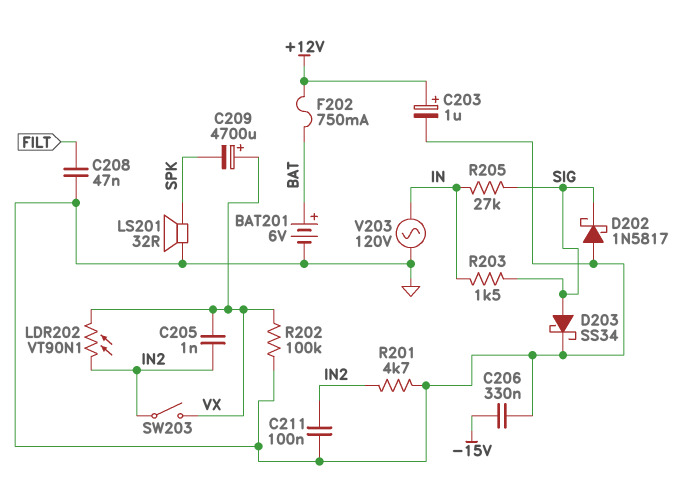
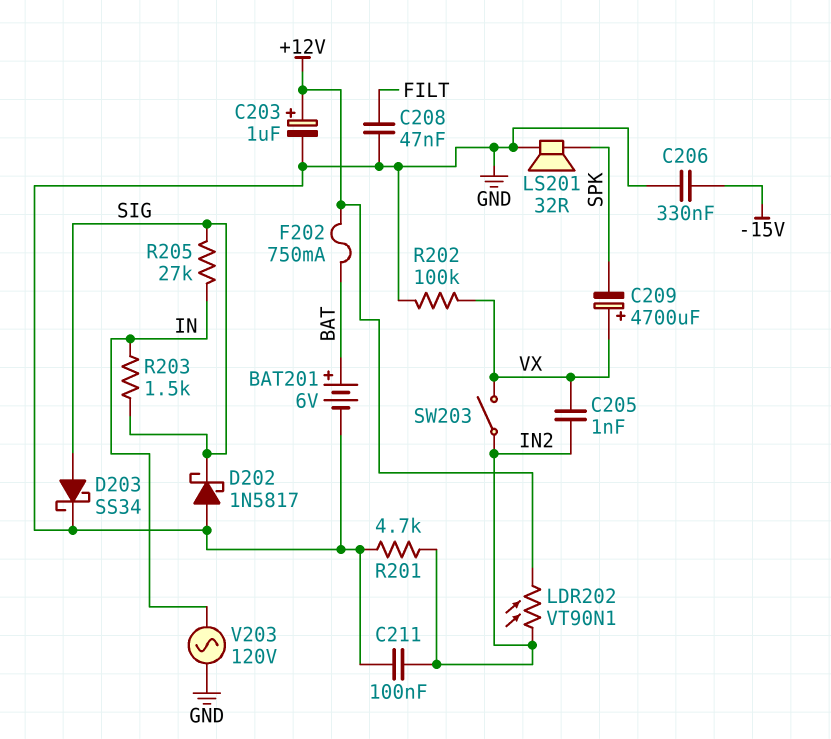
LDR202: VT90N1 (IN2, VX) -> VT90N1 (+12V, IN2)

